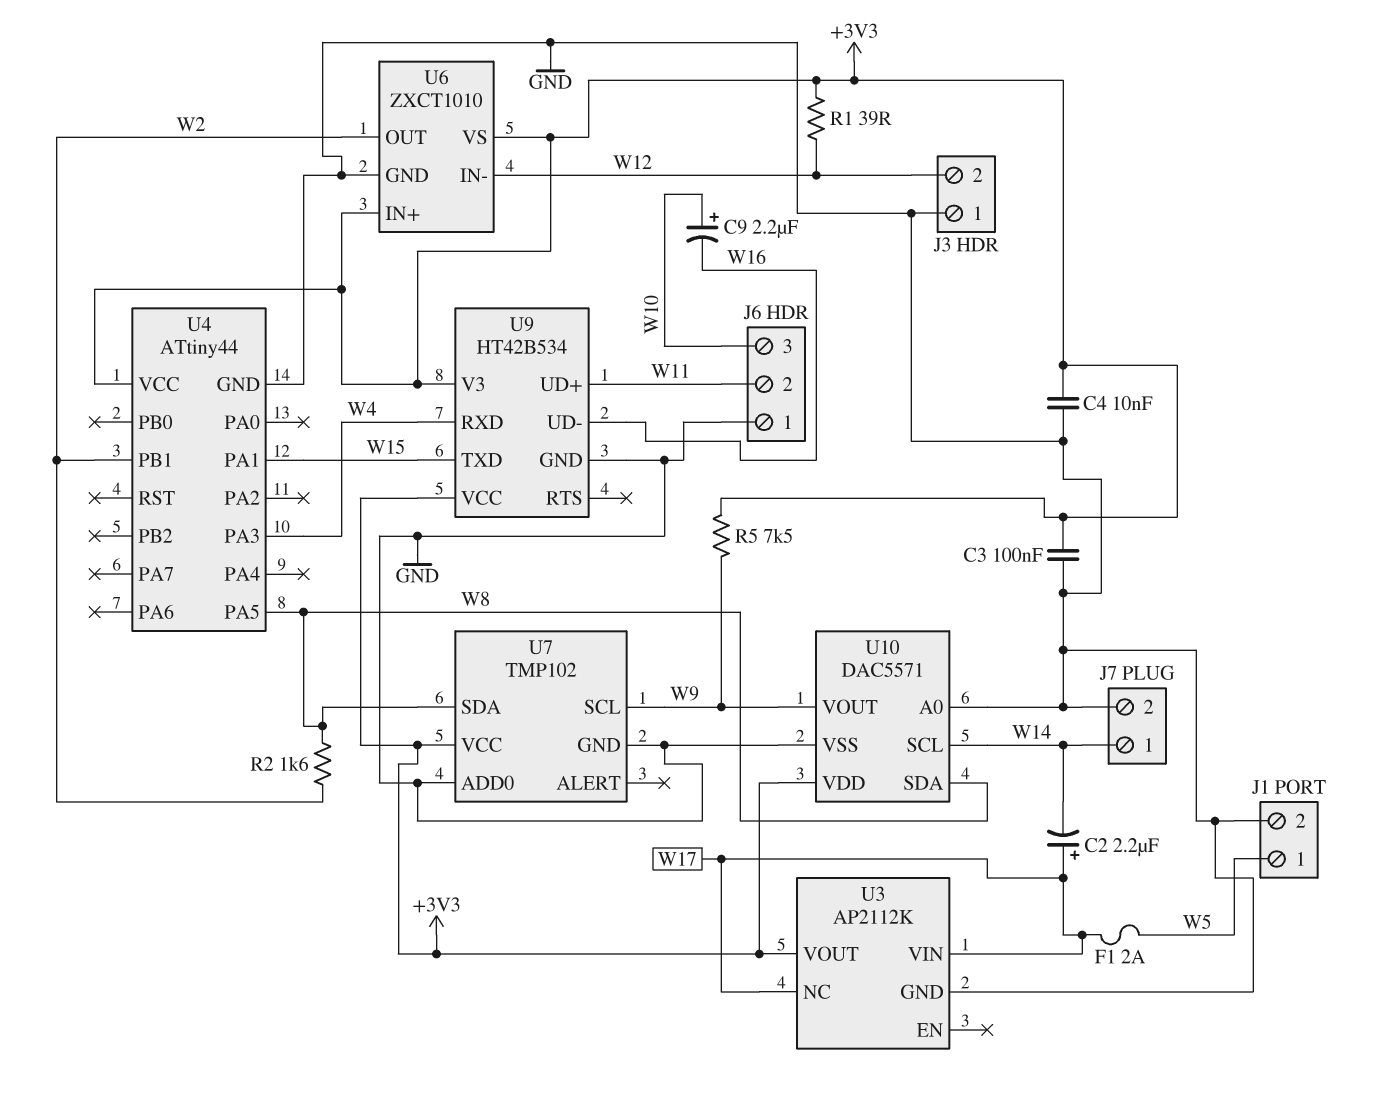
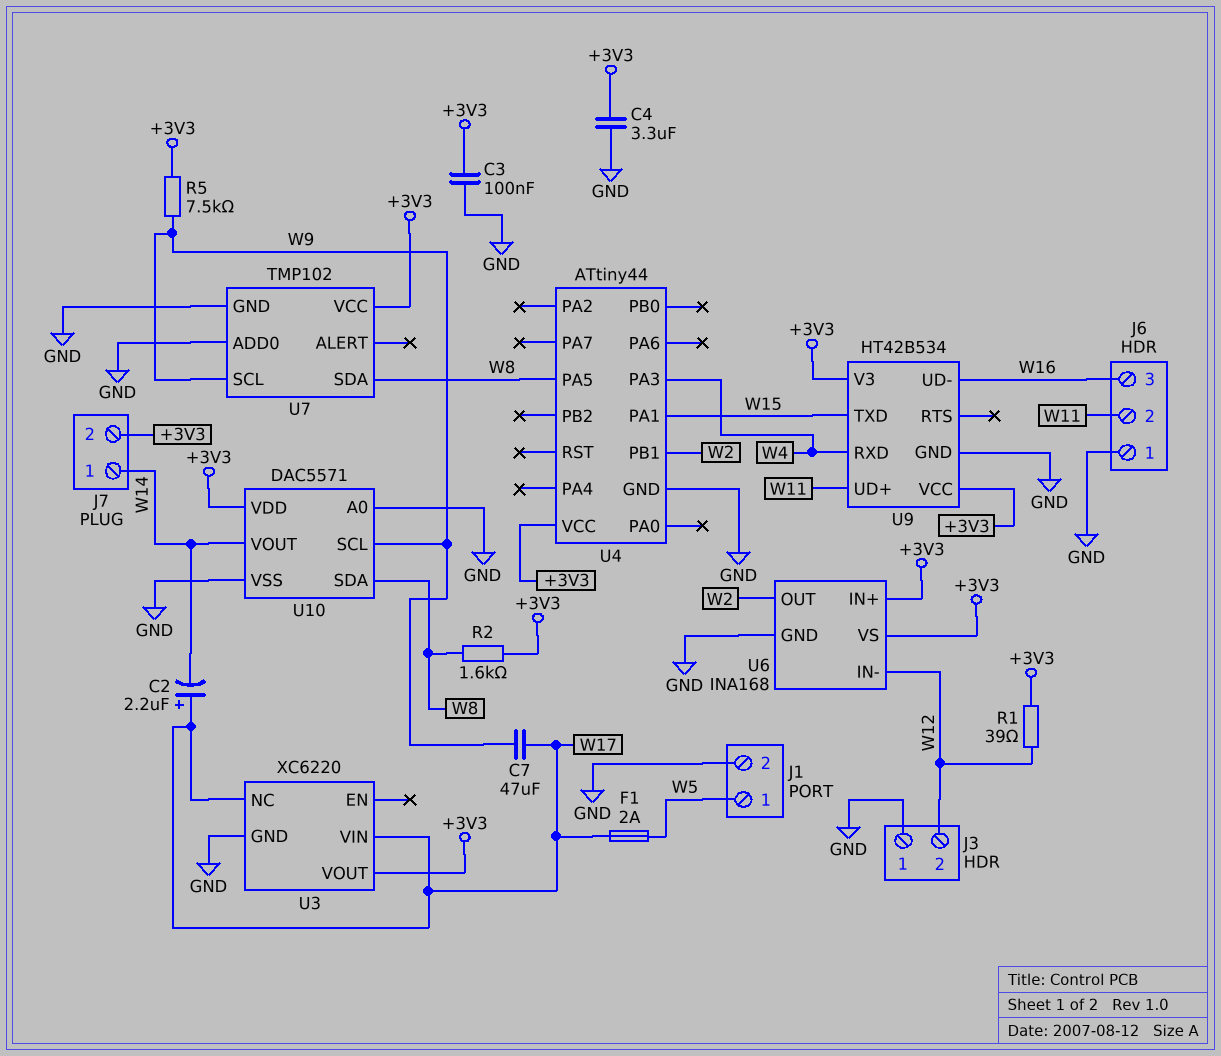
C4: 10nF (+3V3, GND) -> 3.3uF (+3V3, GND)
C7: none -> 47uF (W9, W17)
C9: 2.2uF (plus W10, minus W16) -> none
J6 pin 3: W10 -> W16
J7 pin 2: GND -> +3V3
R2: 1.6k (W2, W8) -> 1.6k (+3V3, W8)
U3: AP2112K -> XC6220
U6: ZXCT1010 -> INA168
U10 pin SCL: W14 -> W9
U10 pin VOUT: W9 -> W14

